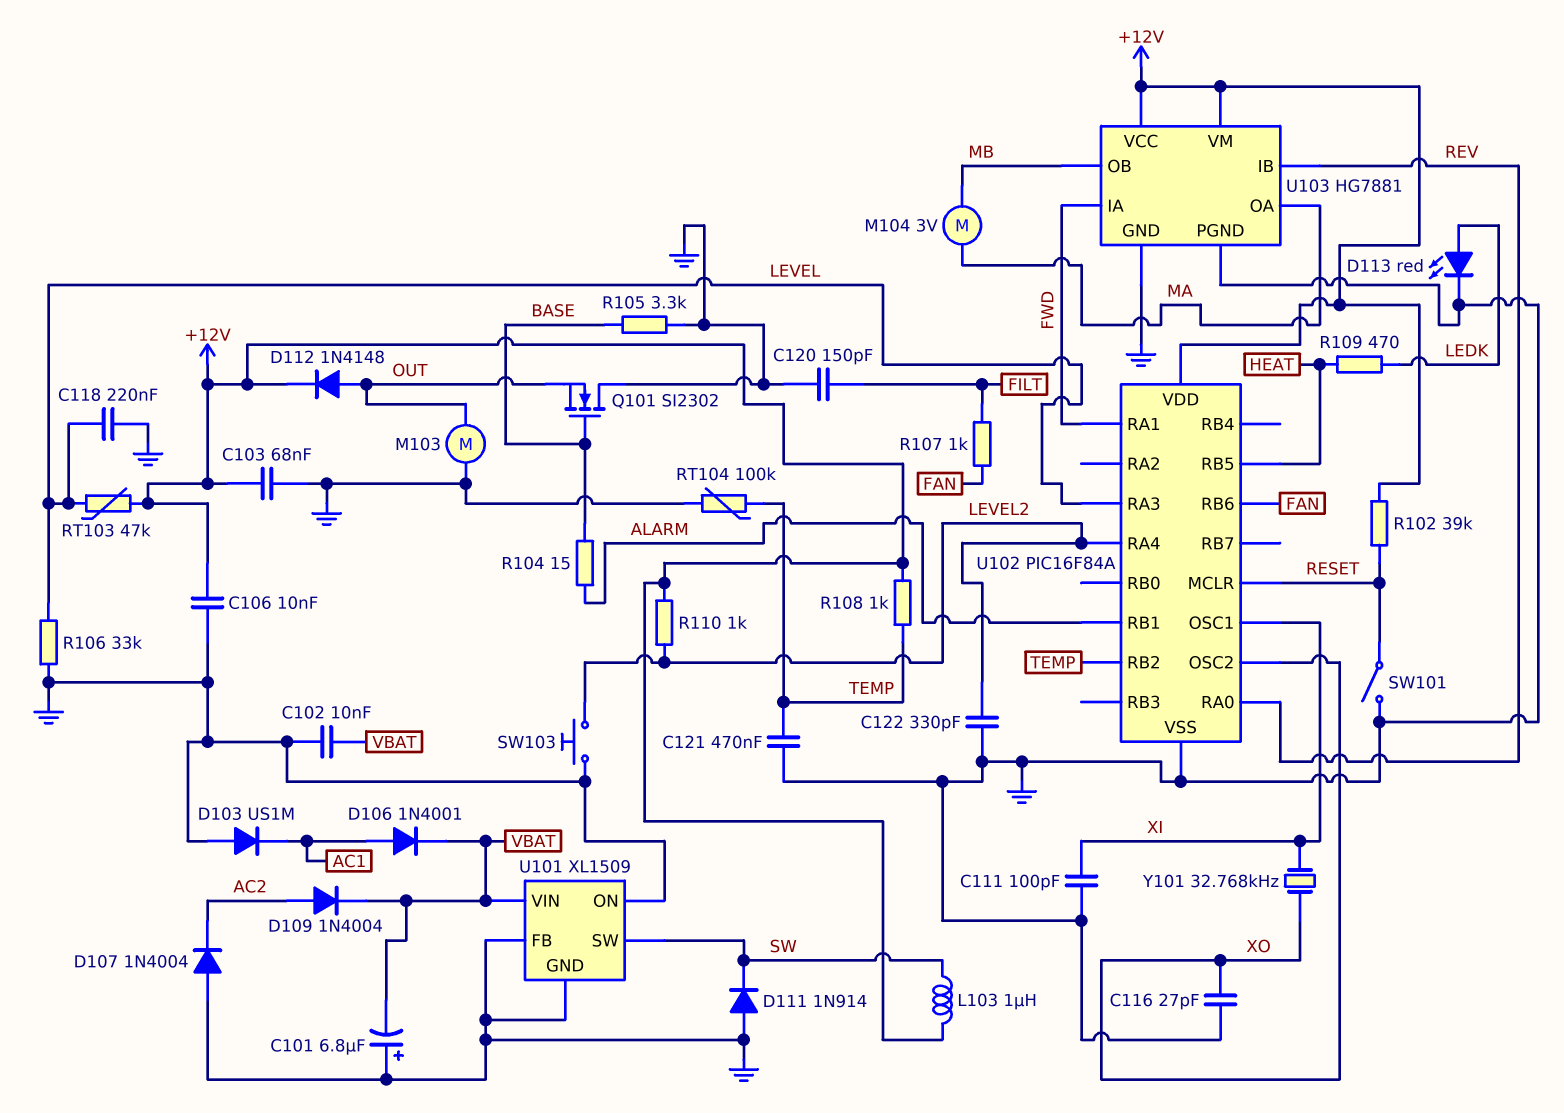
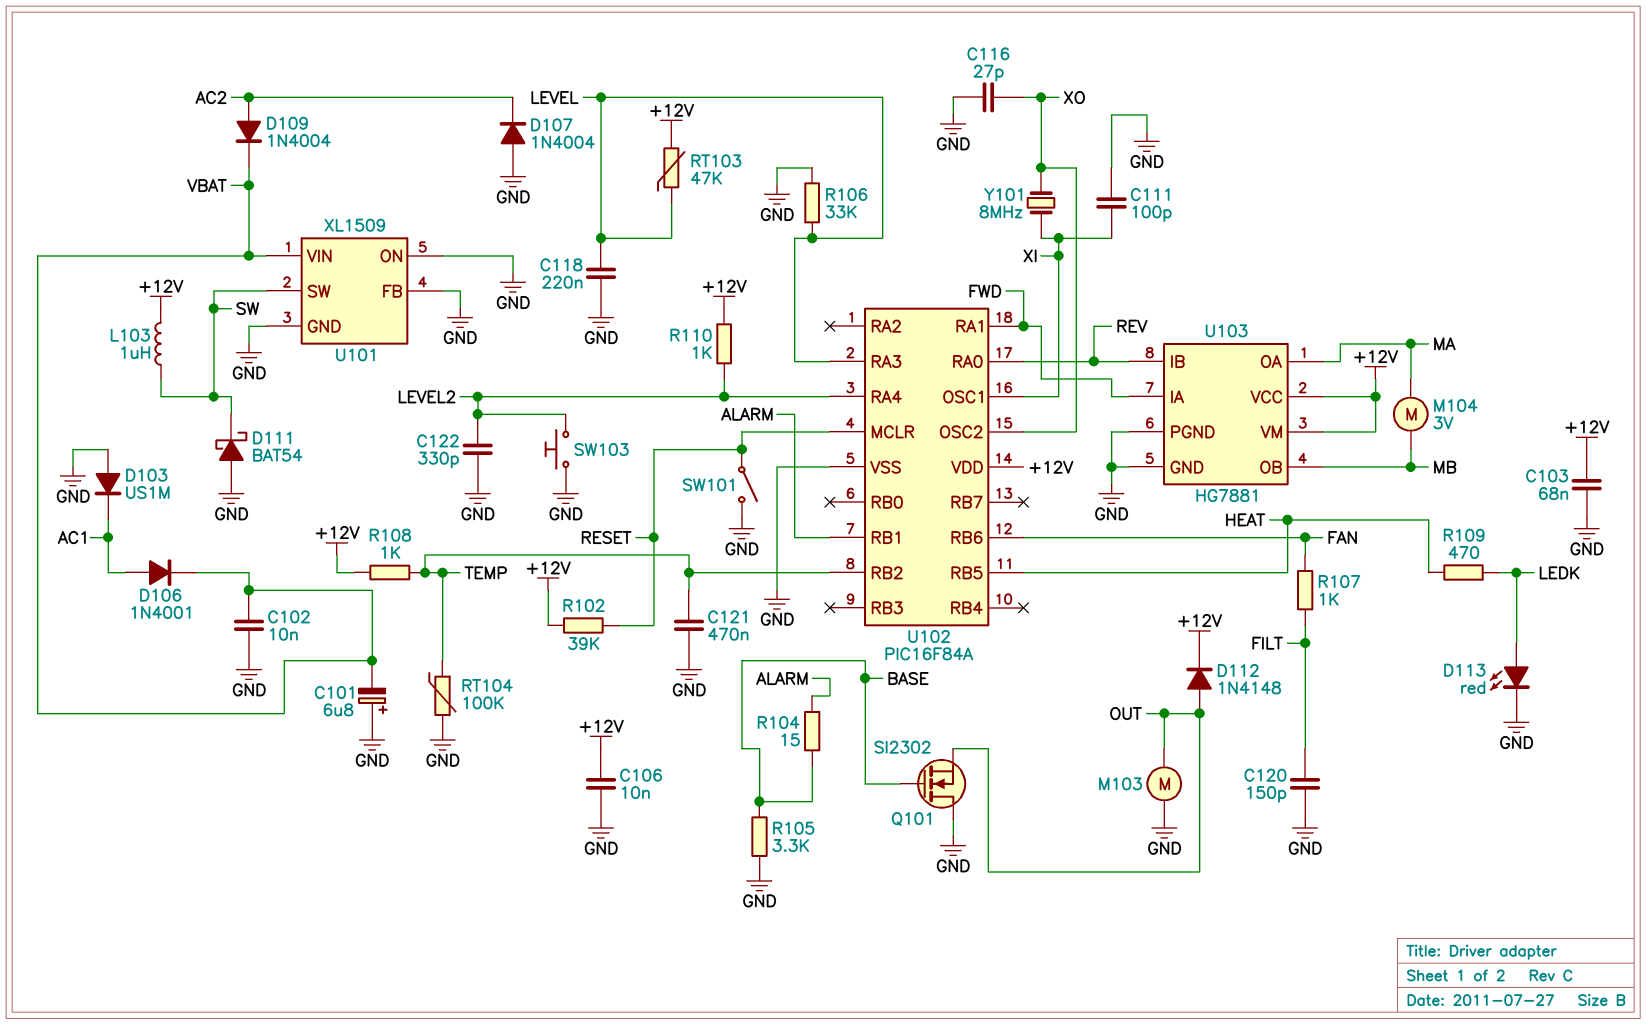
D111: diode 1N914 (A GND, K SW) -> schottky BAT54 (A GND, K SW)
Y101: 32.768kHz (XI, XO) -> 8MHz (XI, XO)

